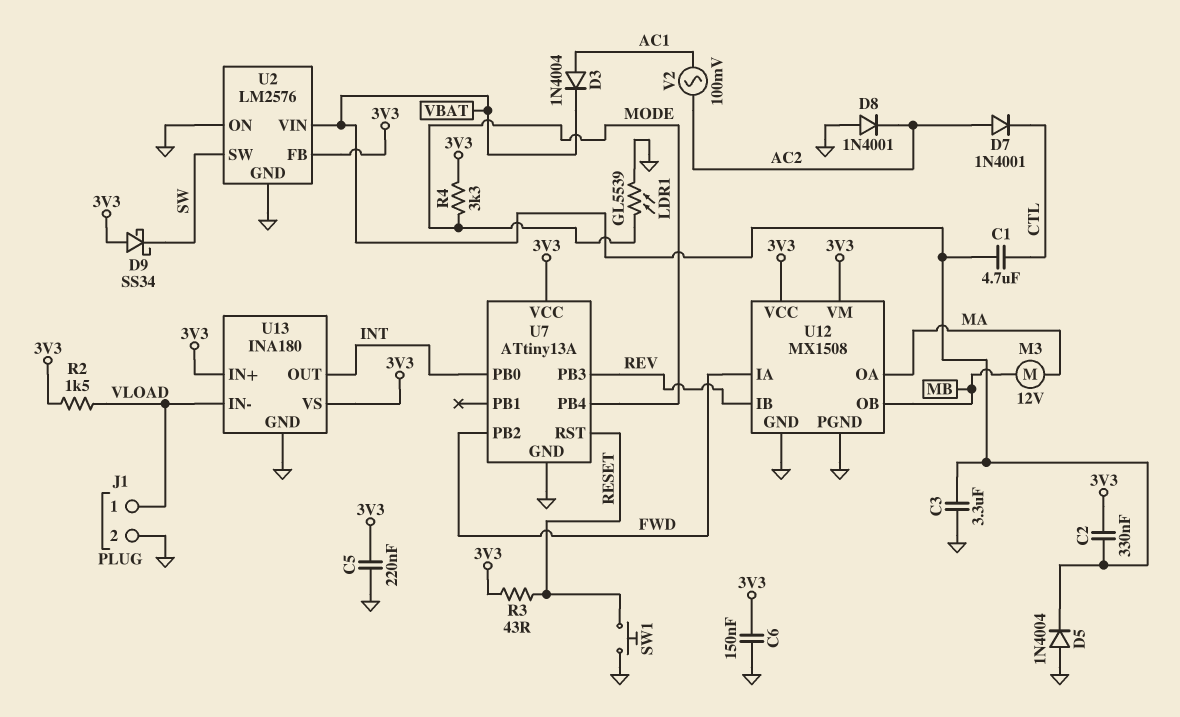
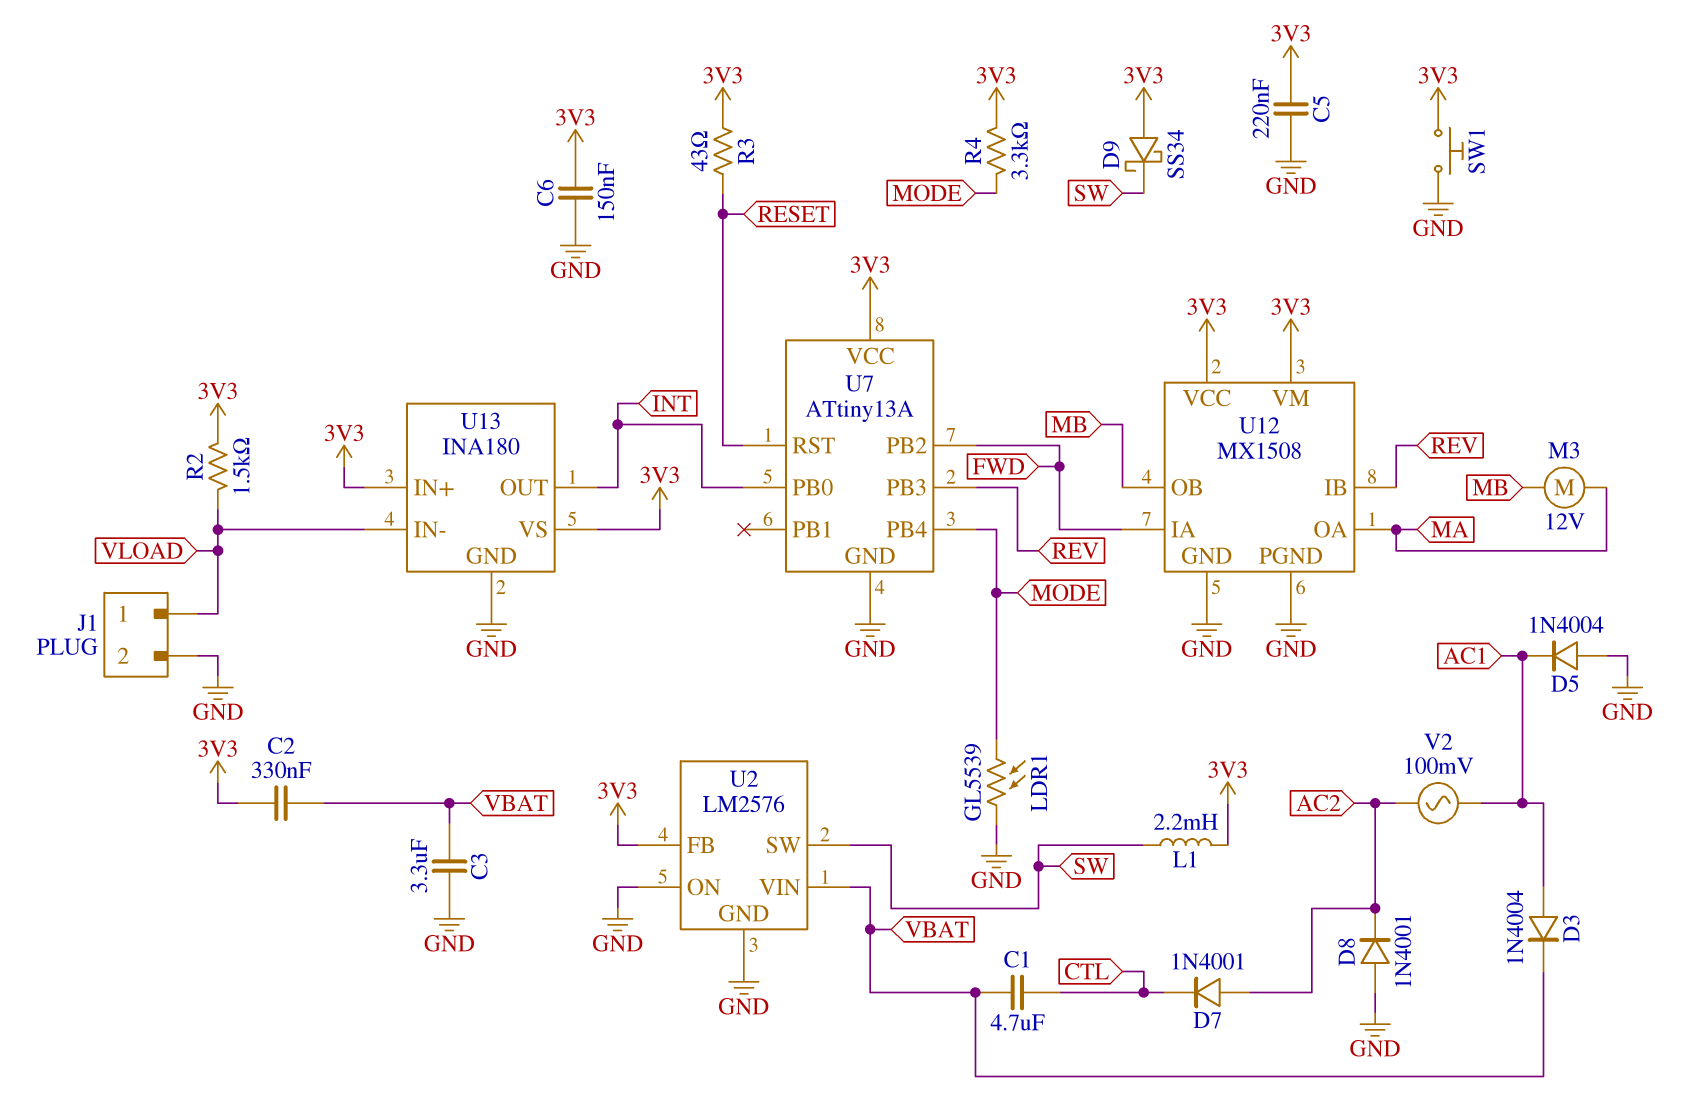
D5: diode 1N4004 (A GND, K VBAT) -> diode 1N4004 (A GND, K AC1)
L1: none -> 2.2mH (3V3, SW)
SW1: button (GND, RESET) -> button (3V3, GND)

